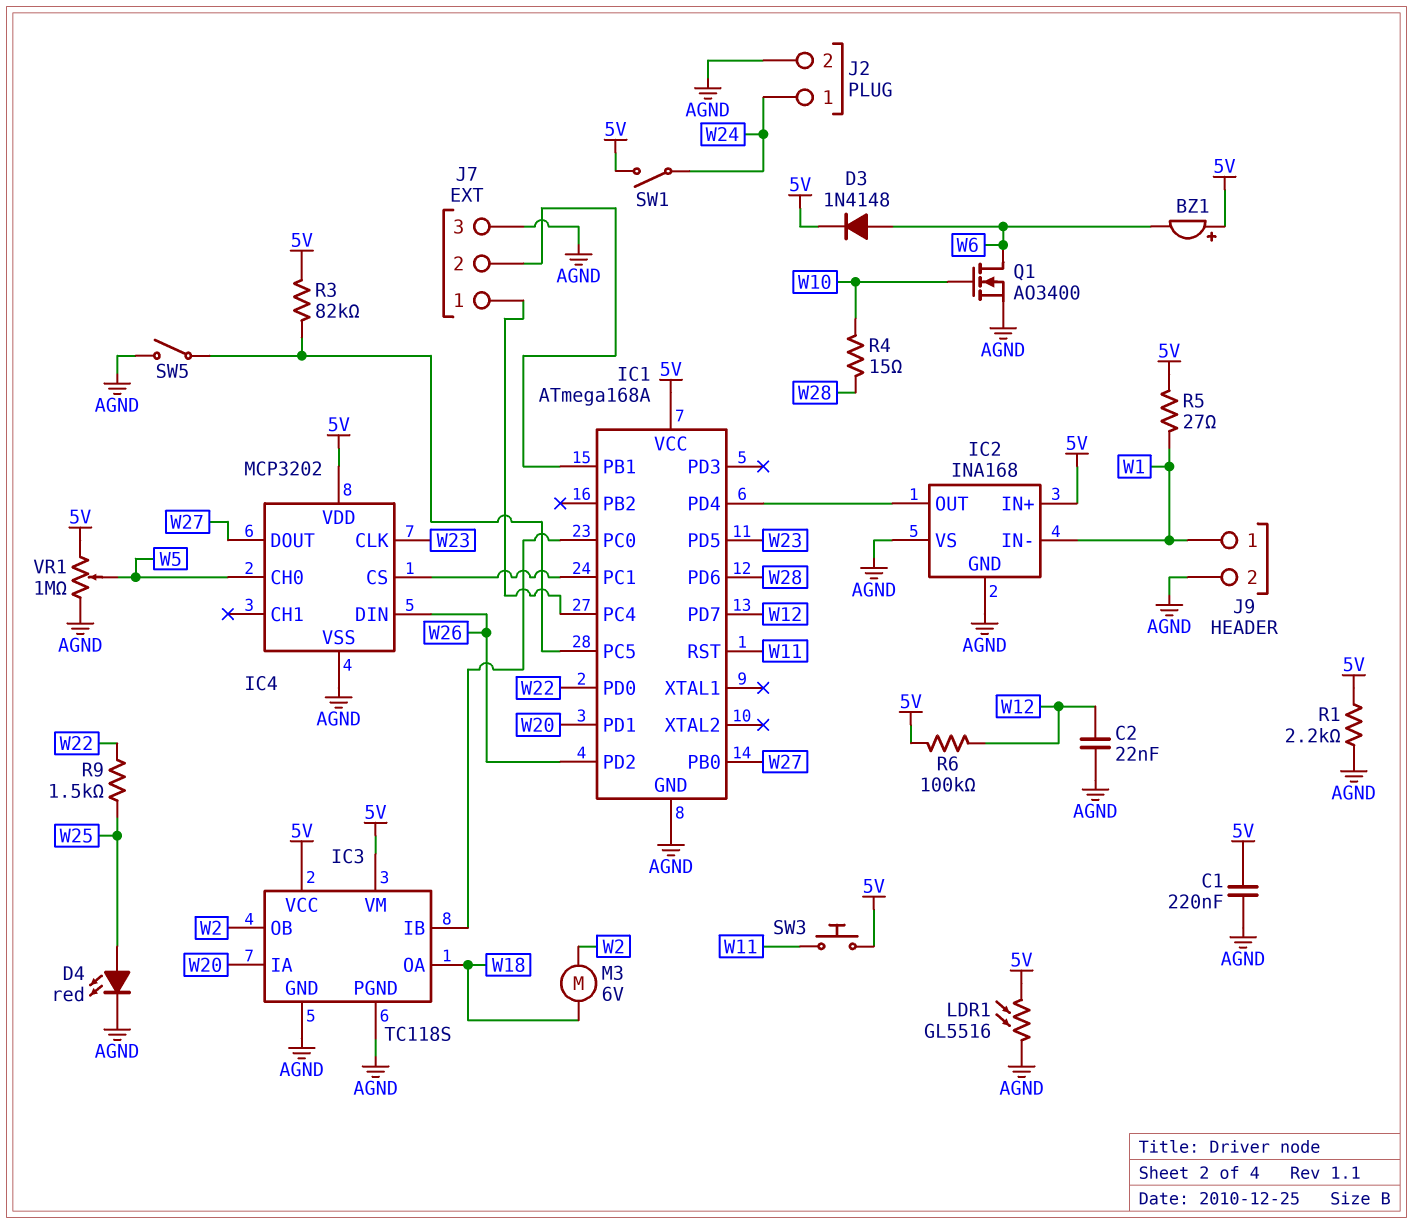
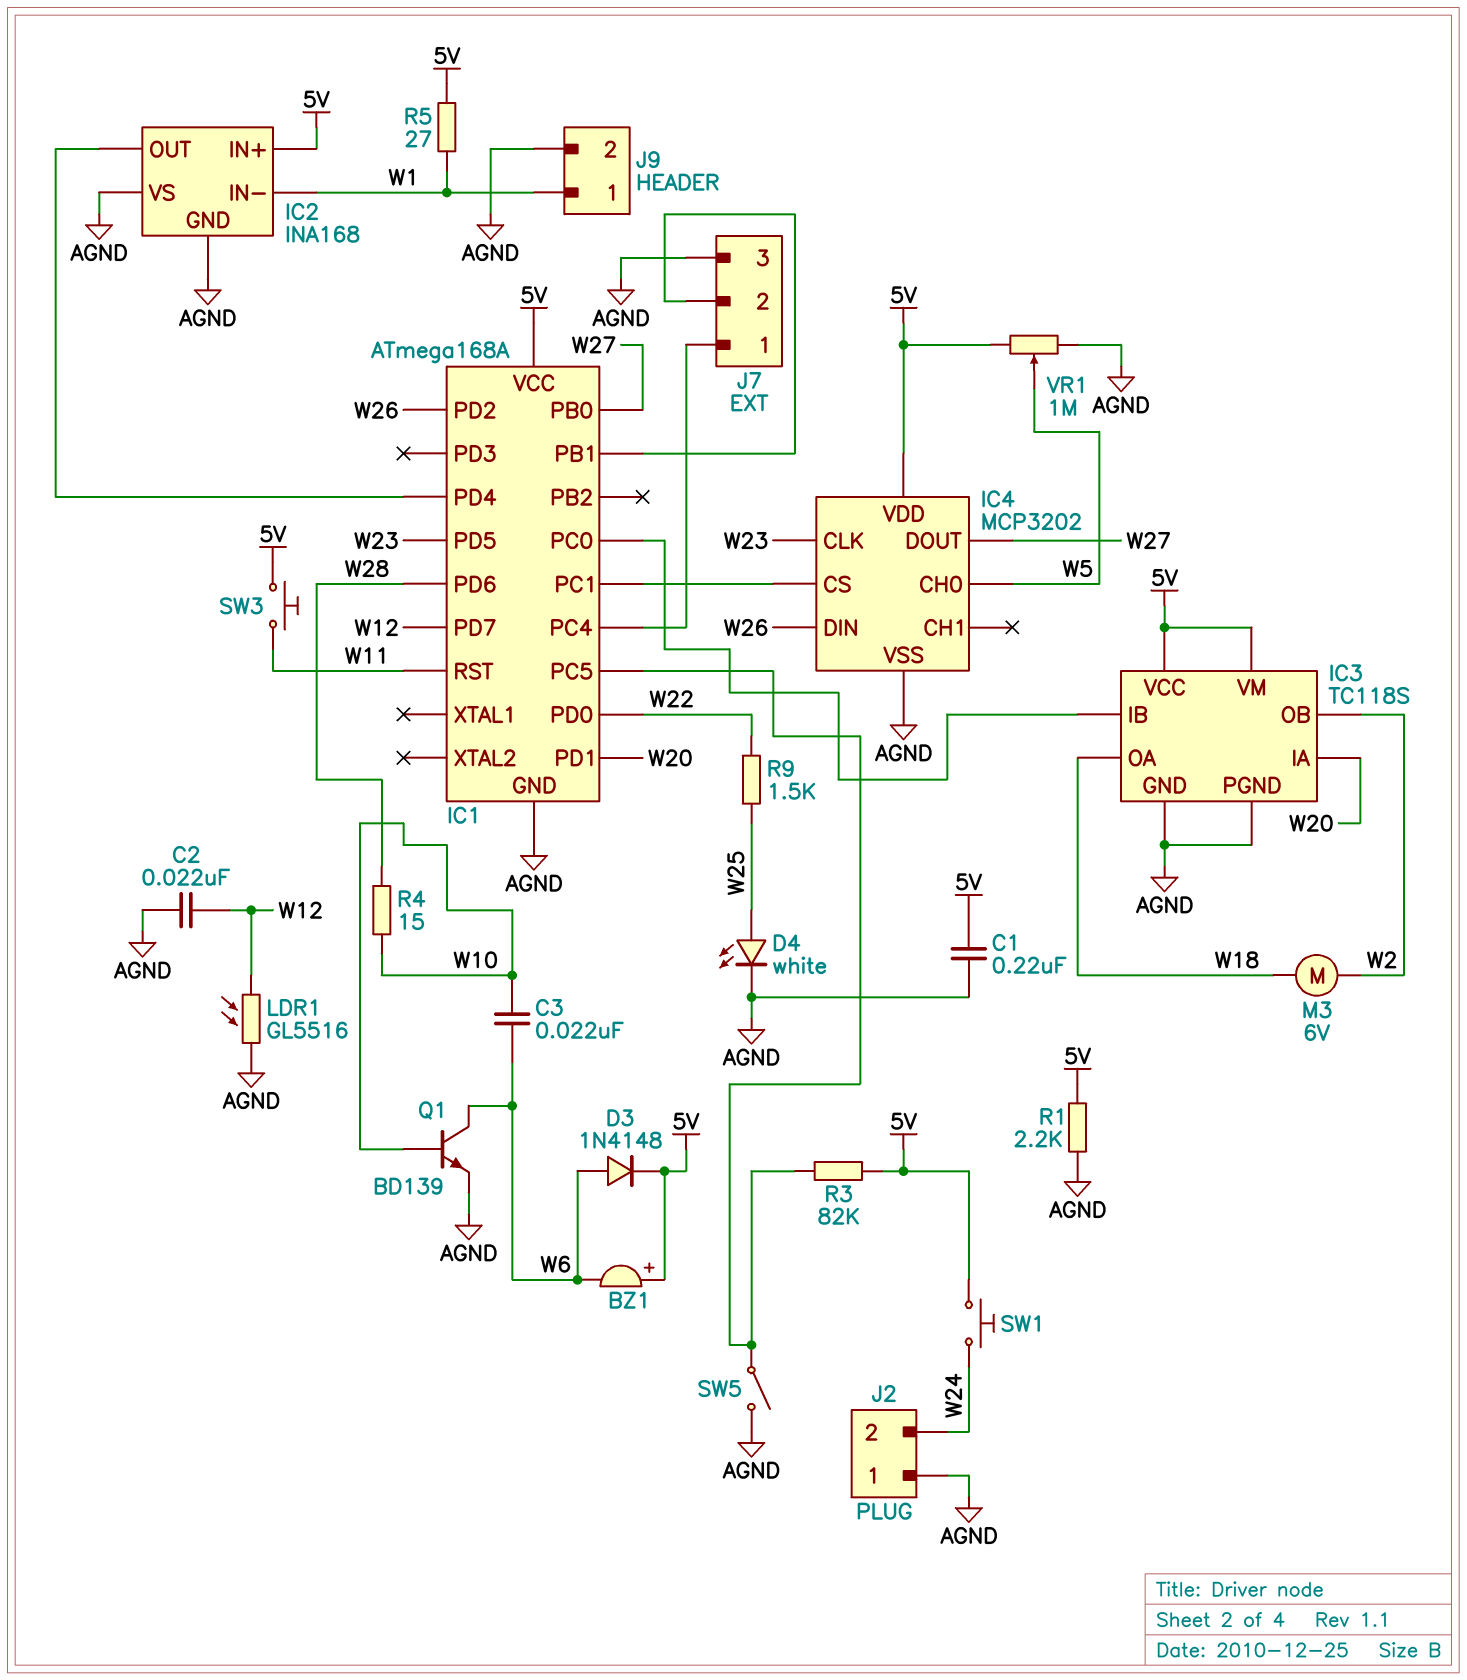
C3: none -> 22nF (W6, W10)
D4: LED red (A W25, K AGND) -> LED white (A W25, K AGND)
J2 pin 1: W24 -> AGND
J2 pin 2: AGND -> W24
LDR1: GL5516 (5V, AGND) -> GL5516 (AGND, W12)
Q1: NMOS AO3400 (G W10, D W6, S AGND) -> NPN BD139 (B W10, C W6, E AGND)
R6: 100k (5V, W12) -> none
SW1: switch (5V, W24) -> button (5V, W24)

